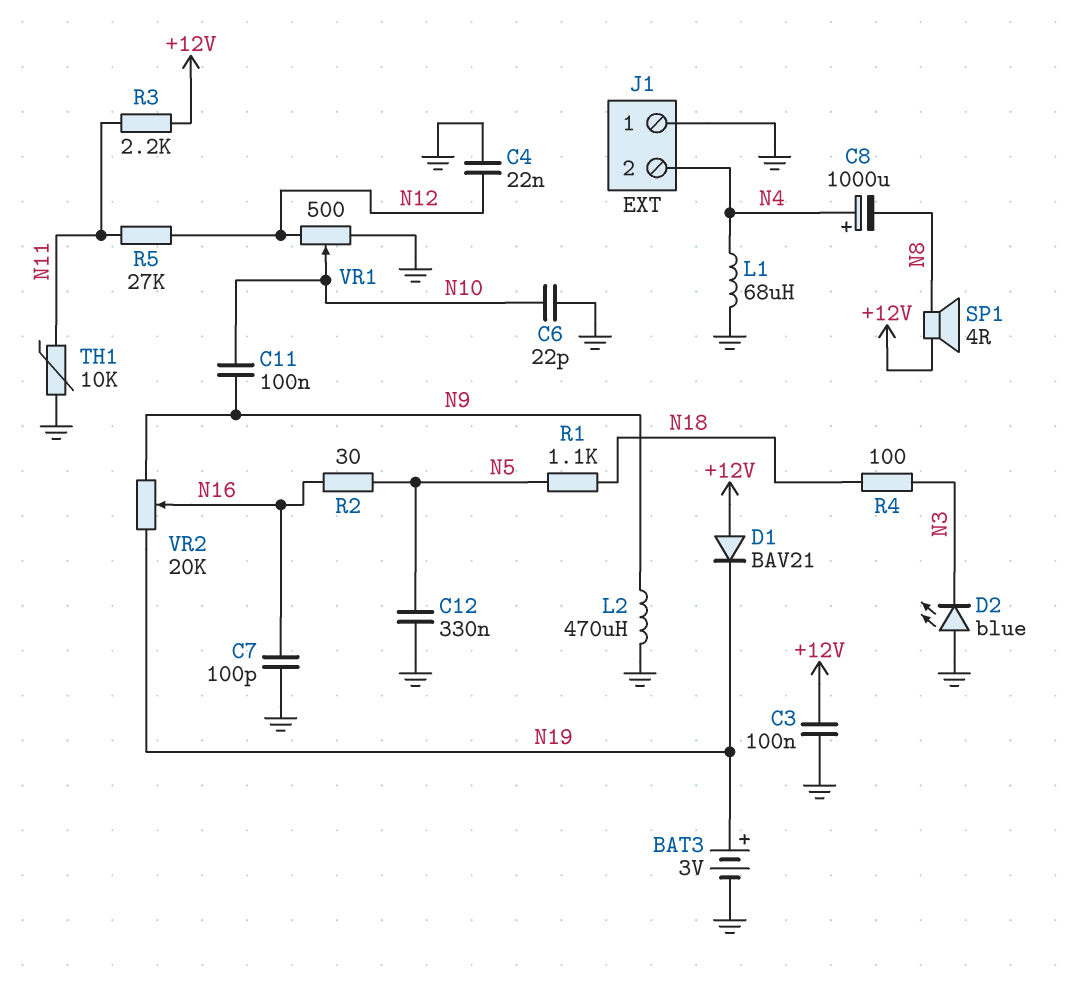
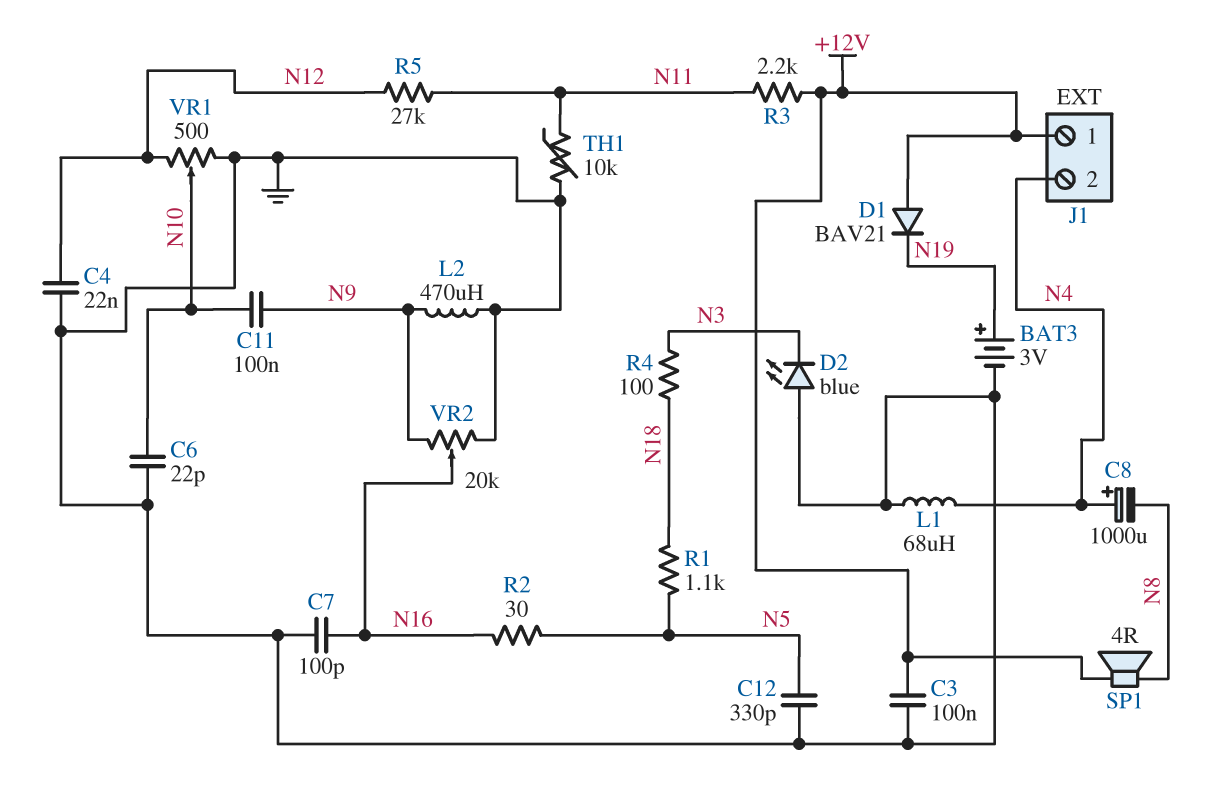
C12: 330nF (GND, N5) -> 330pF (GND, N5)
J1 pin 1: GND -> +12V
VR2: 20k (N9, N19, wiper N16) -> 20k (GND, N9, wiper N16)

